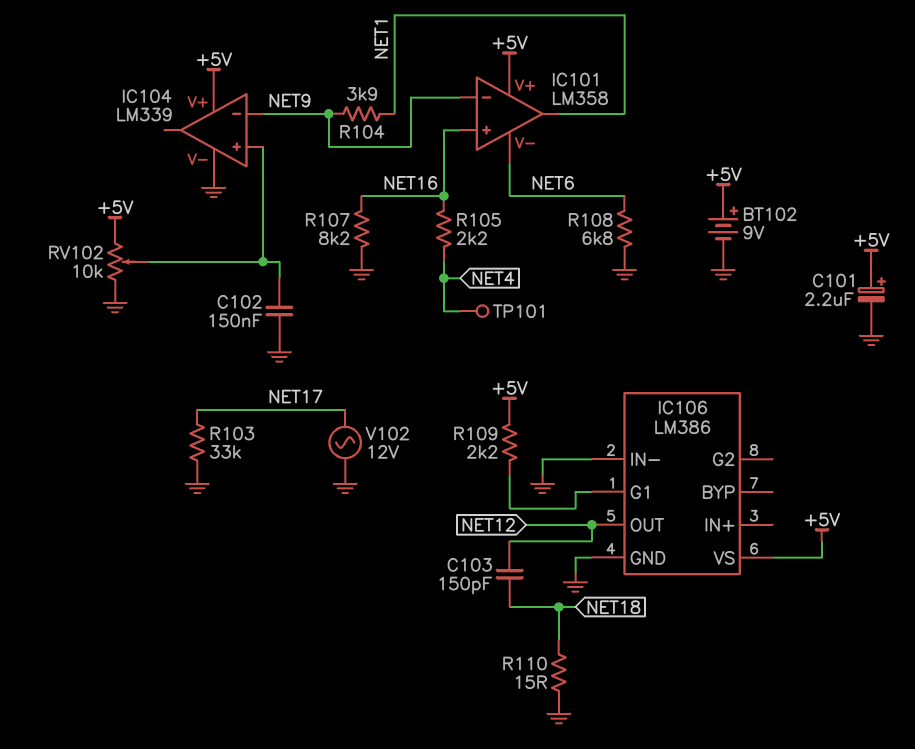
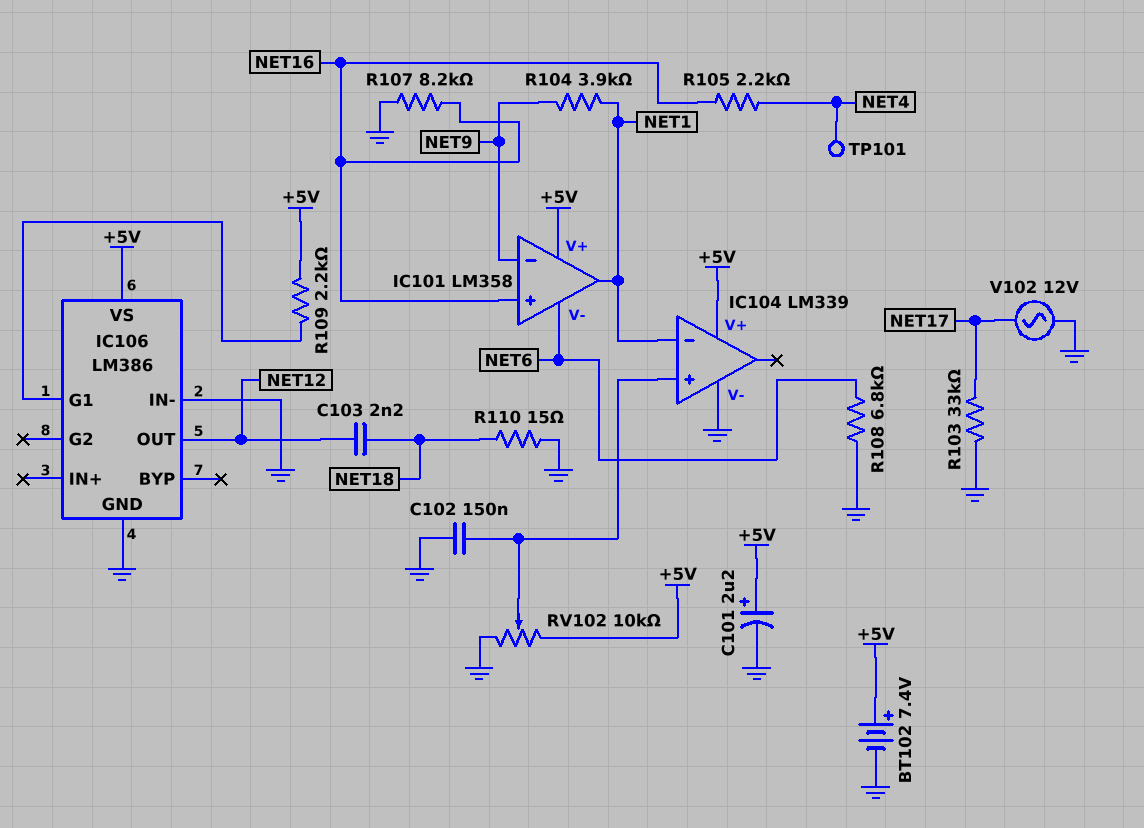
BT102: 9V (plus +5V, minus GND) -> 7.4V (plus +5V, minus GND)
C103: 150pF (NET12, NET18) -> 2.2nF (NET12, NET18)
IC104 pin in-: NET9 -> NET1

